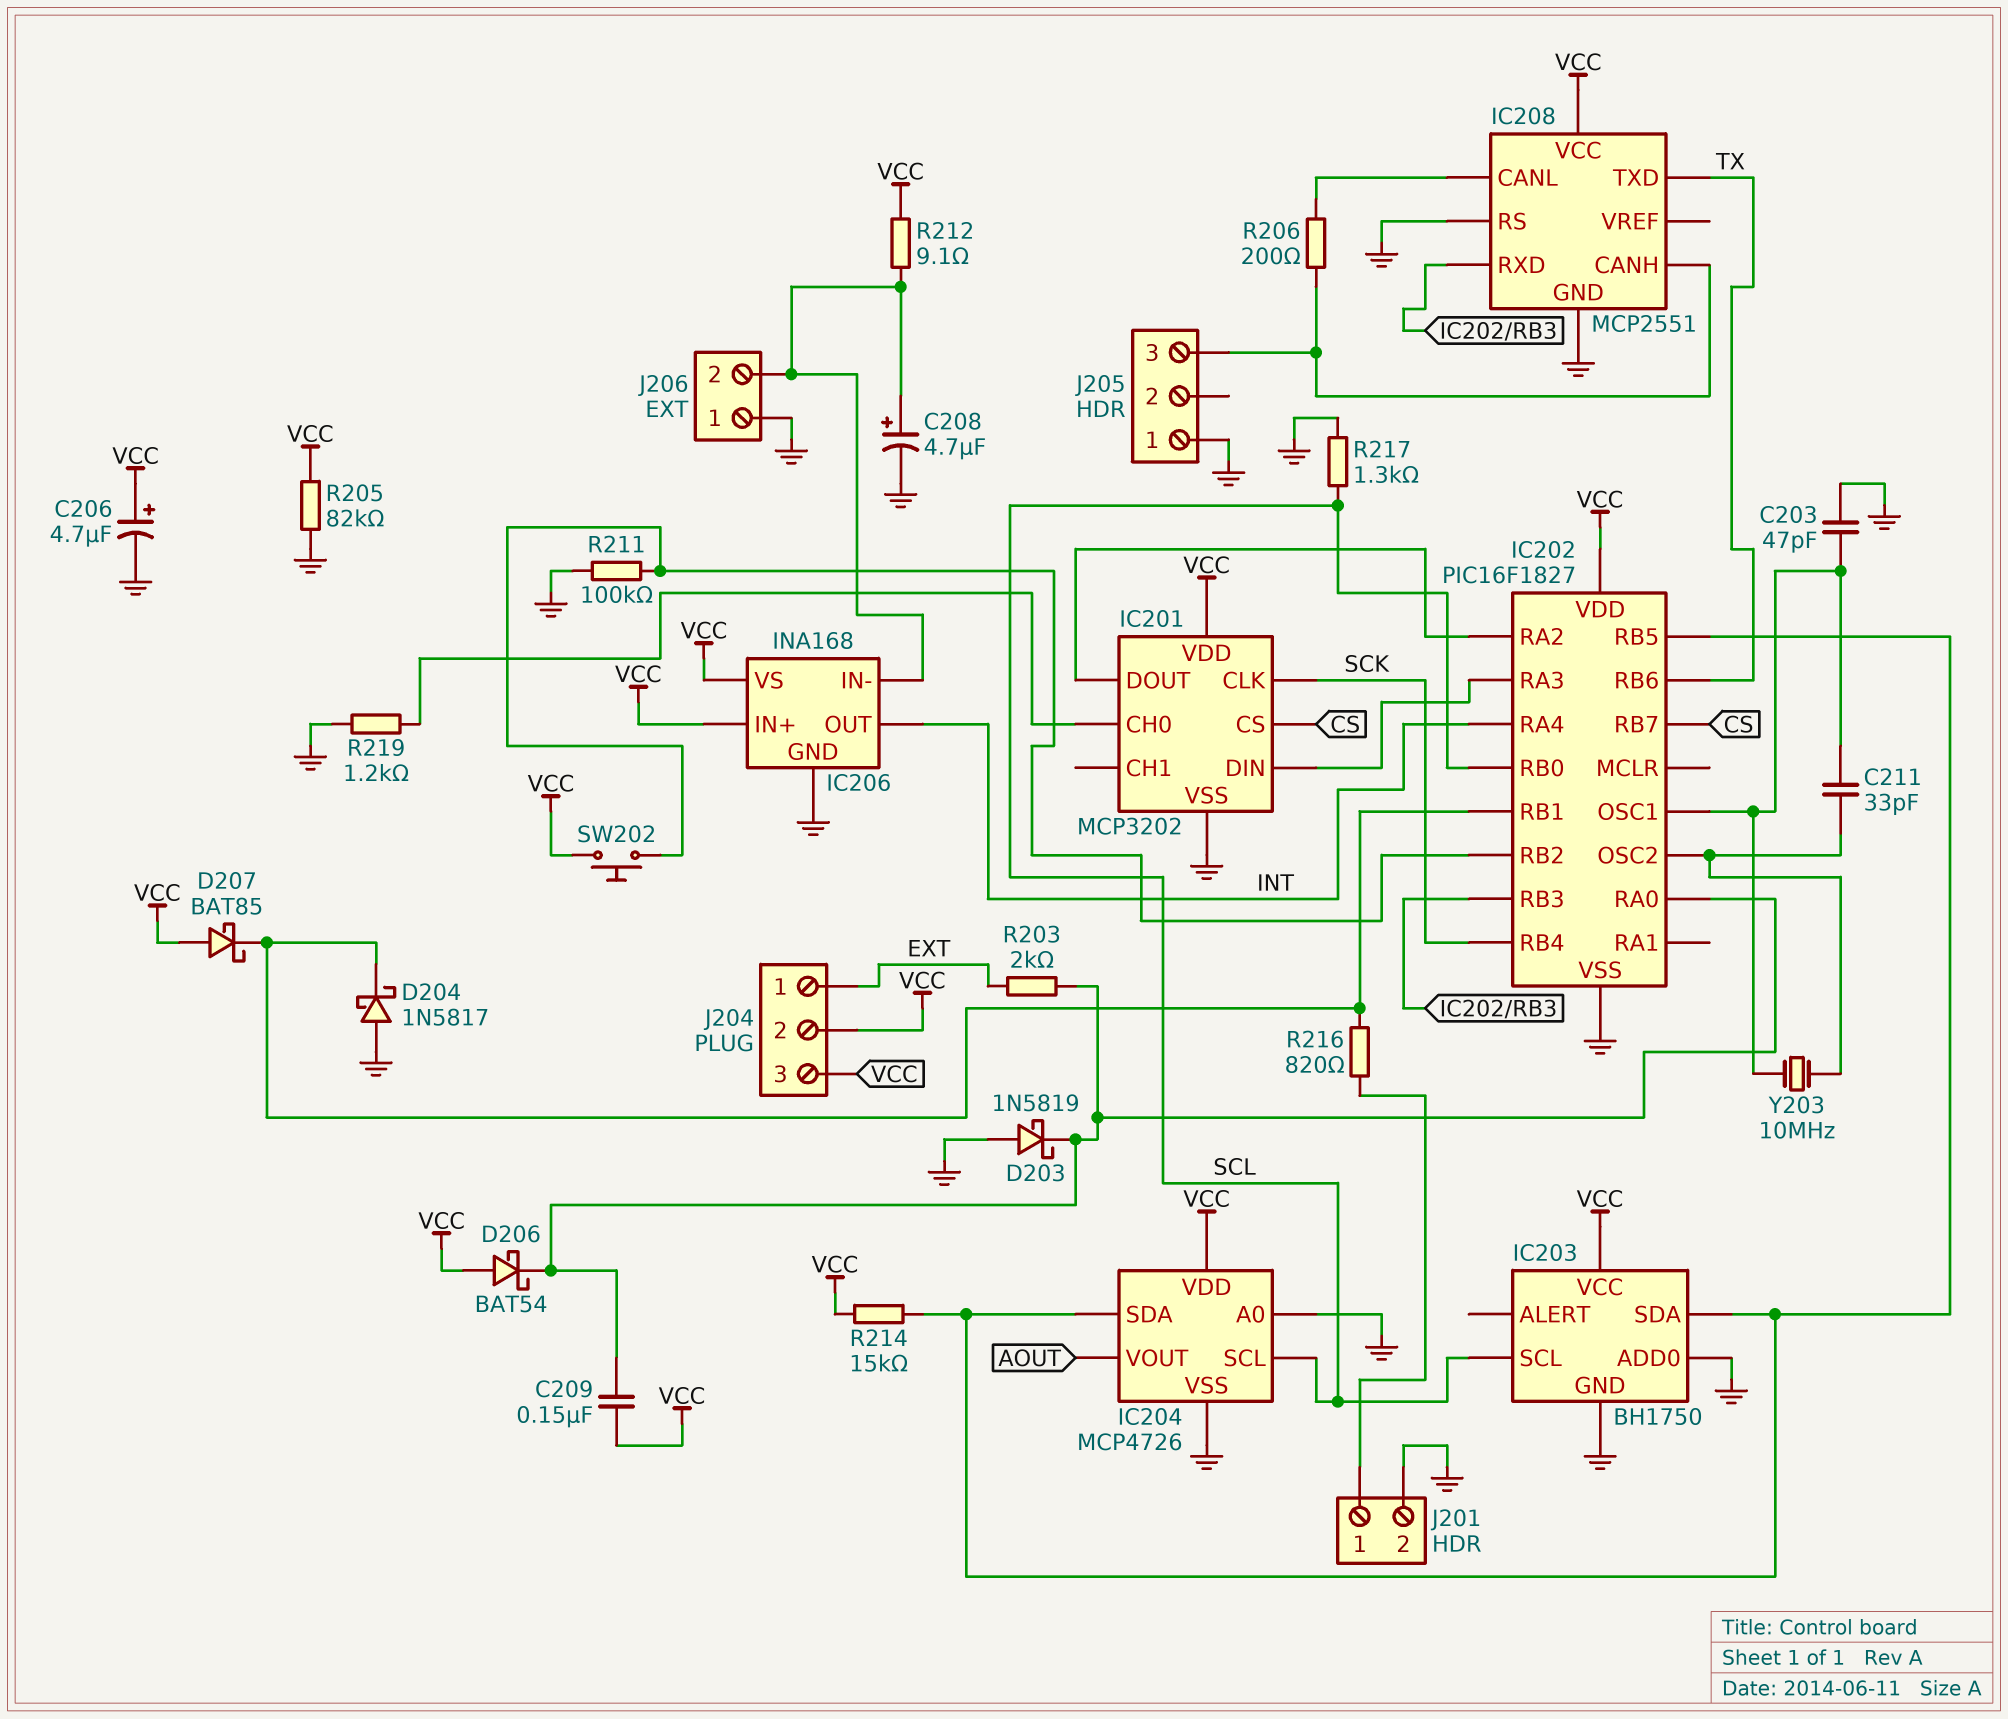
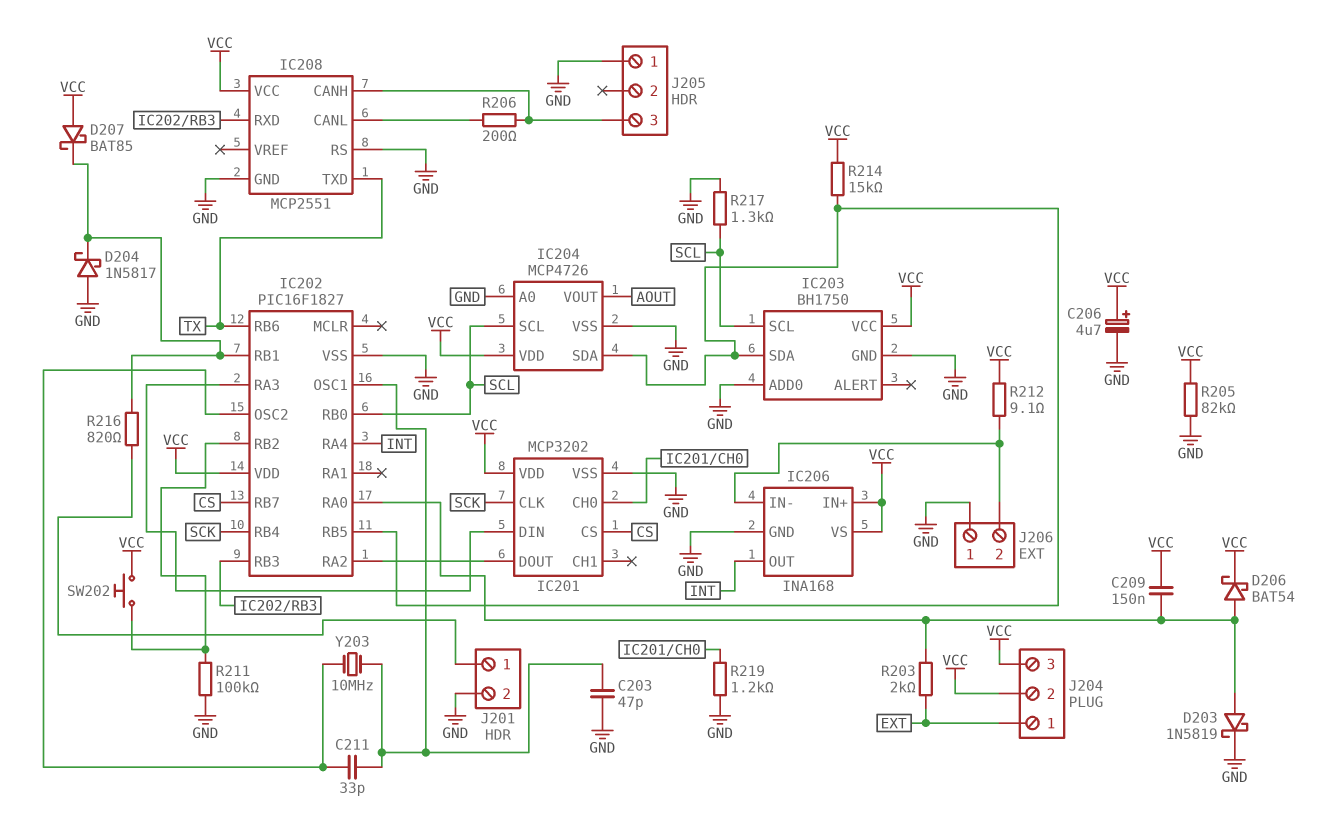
C208: 4.7uF (plus IC206/IN-, minus GND) -> none
D203: schottky 1N5819 (A GND, K IC202/RA0) -> schottky 1N5819 (A IC202/RA0, K GND)
D206: schottky BAT54 (A VCC, K IC202/RA0) -> schottky BAT54 (A IC202/RA0, K VCC)

